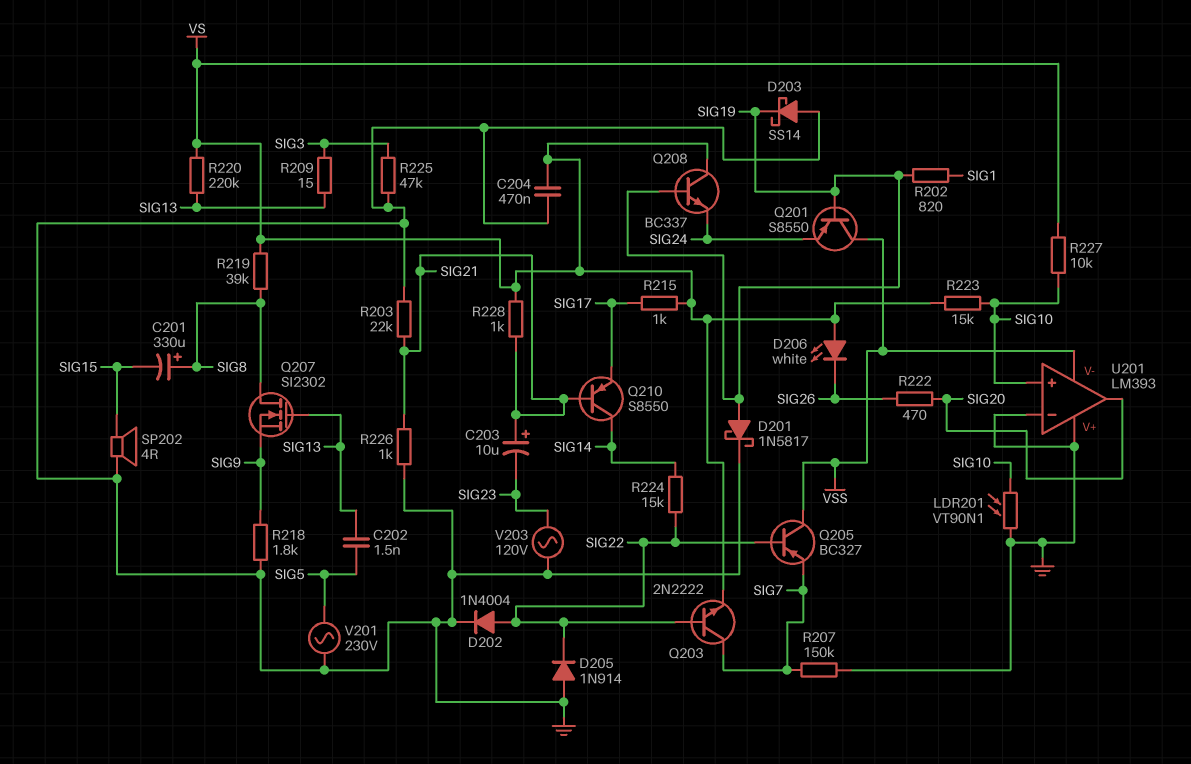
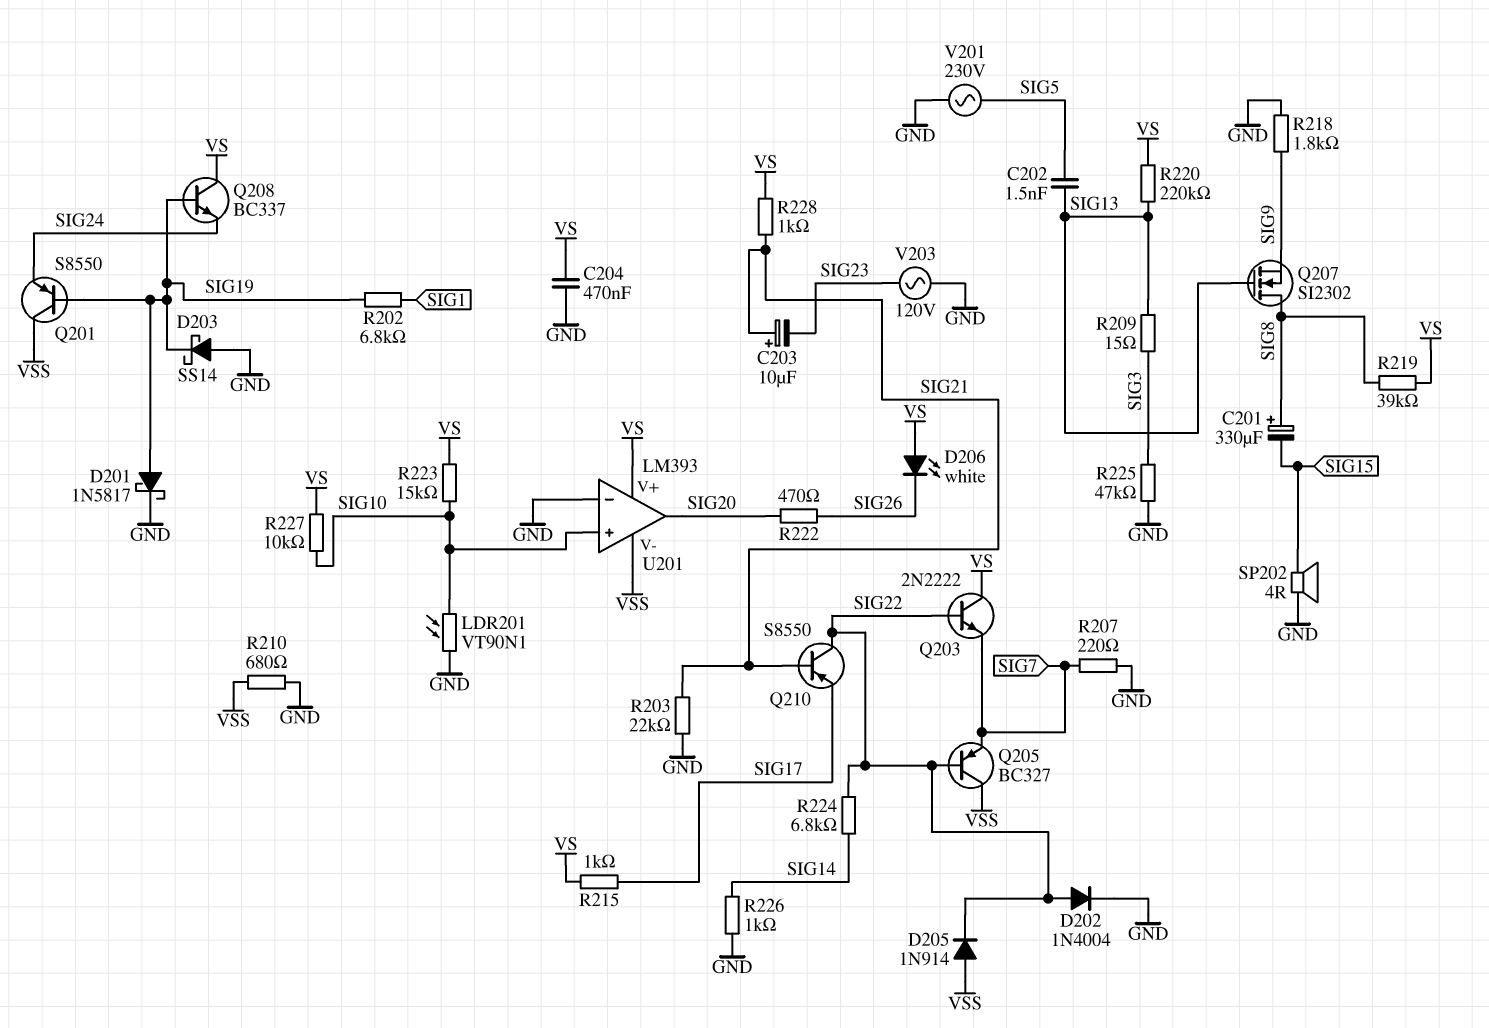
D205: diode 1N914 (A GND, K SIG22) -> diode 1N914 (A VSS, K SIG22)
Q203: NPN 2N2222 (B SIG22, C SIG7, E VS) -> NPN 2N2222 (B SIG22, C VS, E SIG7)
Q210: PNP S8550 (B SIG21, C SIG14, E SIG17) -> PNP S8550 (B SIG21, C SIG22, E SIG17)
R202: 820 (SIG1, SIG19) -> 6.8k (SIG1, SIG19)
R207: 150k (GND, SIG7) -> 220 (GND, SIG7)
R210: none -> 680 (GND, VSS)
R224: 15k (SIG14, SIG22) -> 6.8k (SIG14, SIG22)
R226: 1k (GND, SIG21) -> 1k (GND, SIG14)
U201 pin V+: GND -> VS

